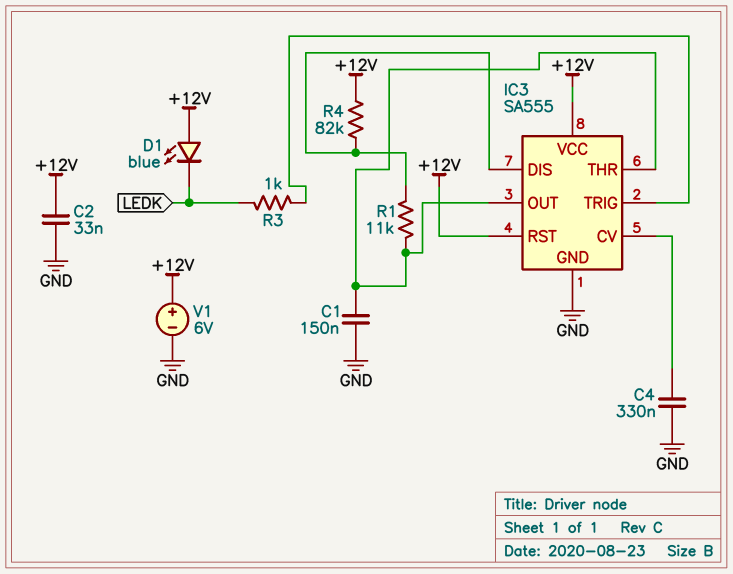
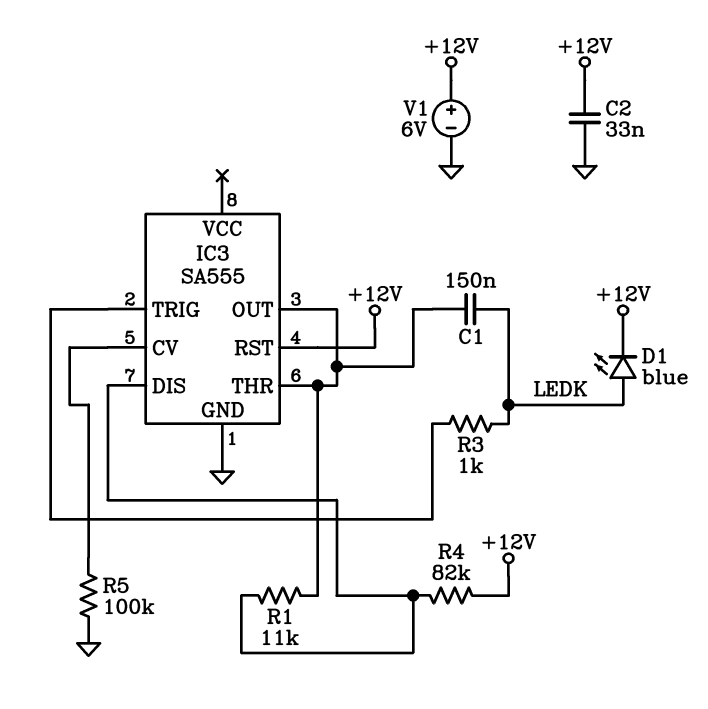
C1: 150nF (GND, IC3/OUT) -> 150nF (IC3/OUT, LEDK)
C4: 330nF (GND, IC3/CV) -> none
D1: LED blue (A +12V, K LEDK) -> LED blue (A LEDK, K +12V)
IC3 pin VCC: +12V -> none
R5: none -> 100k (GND, IC3/CV)

